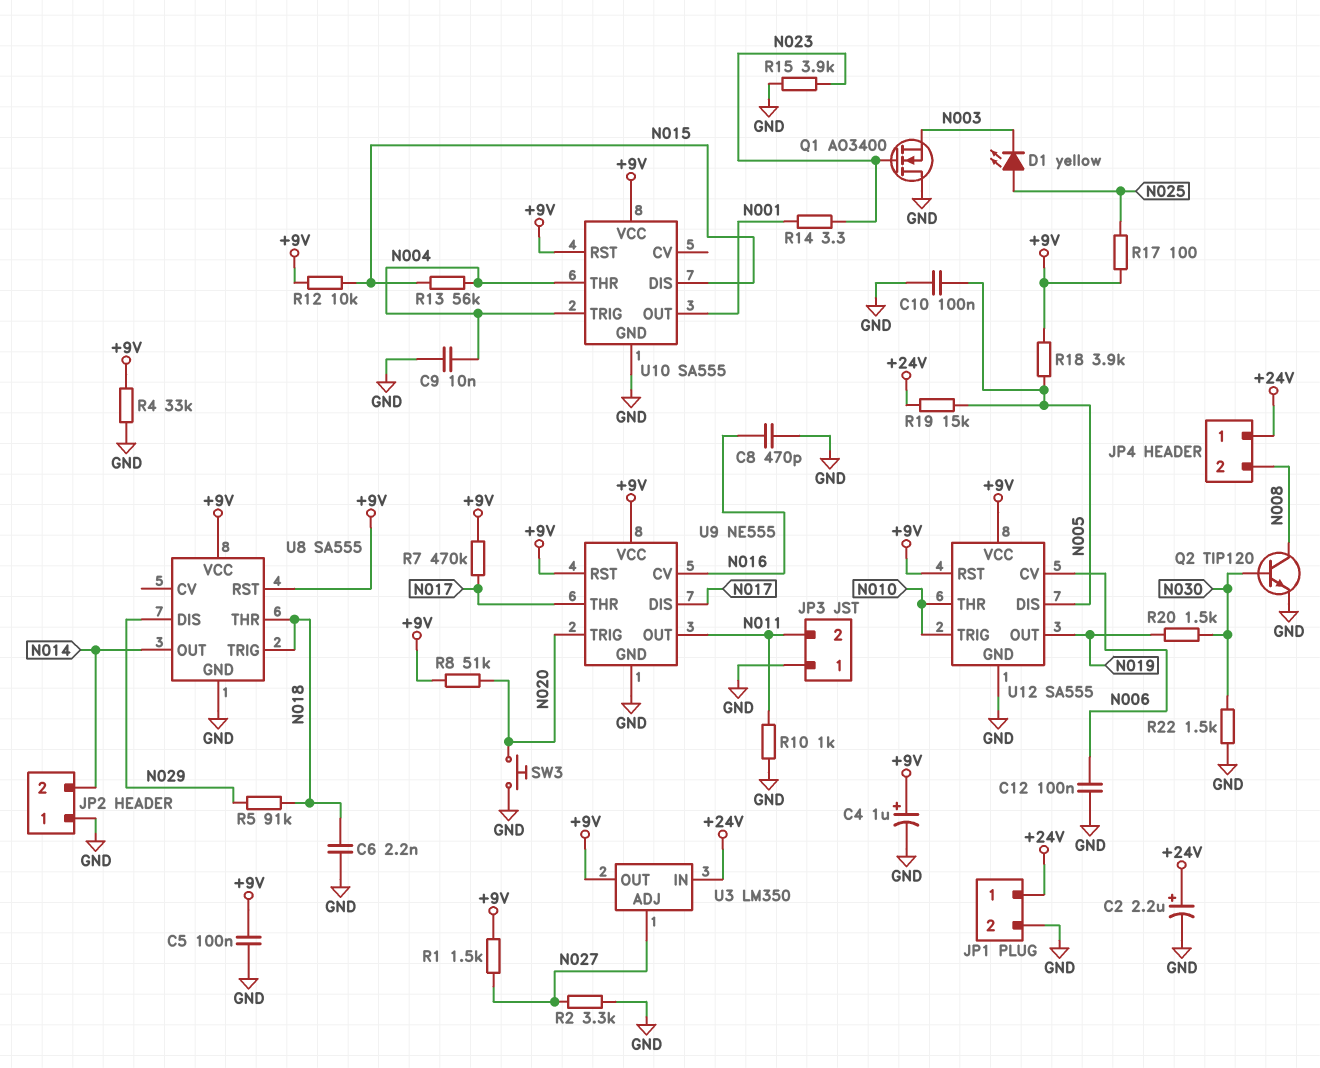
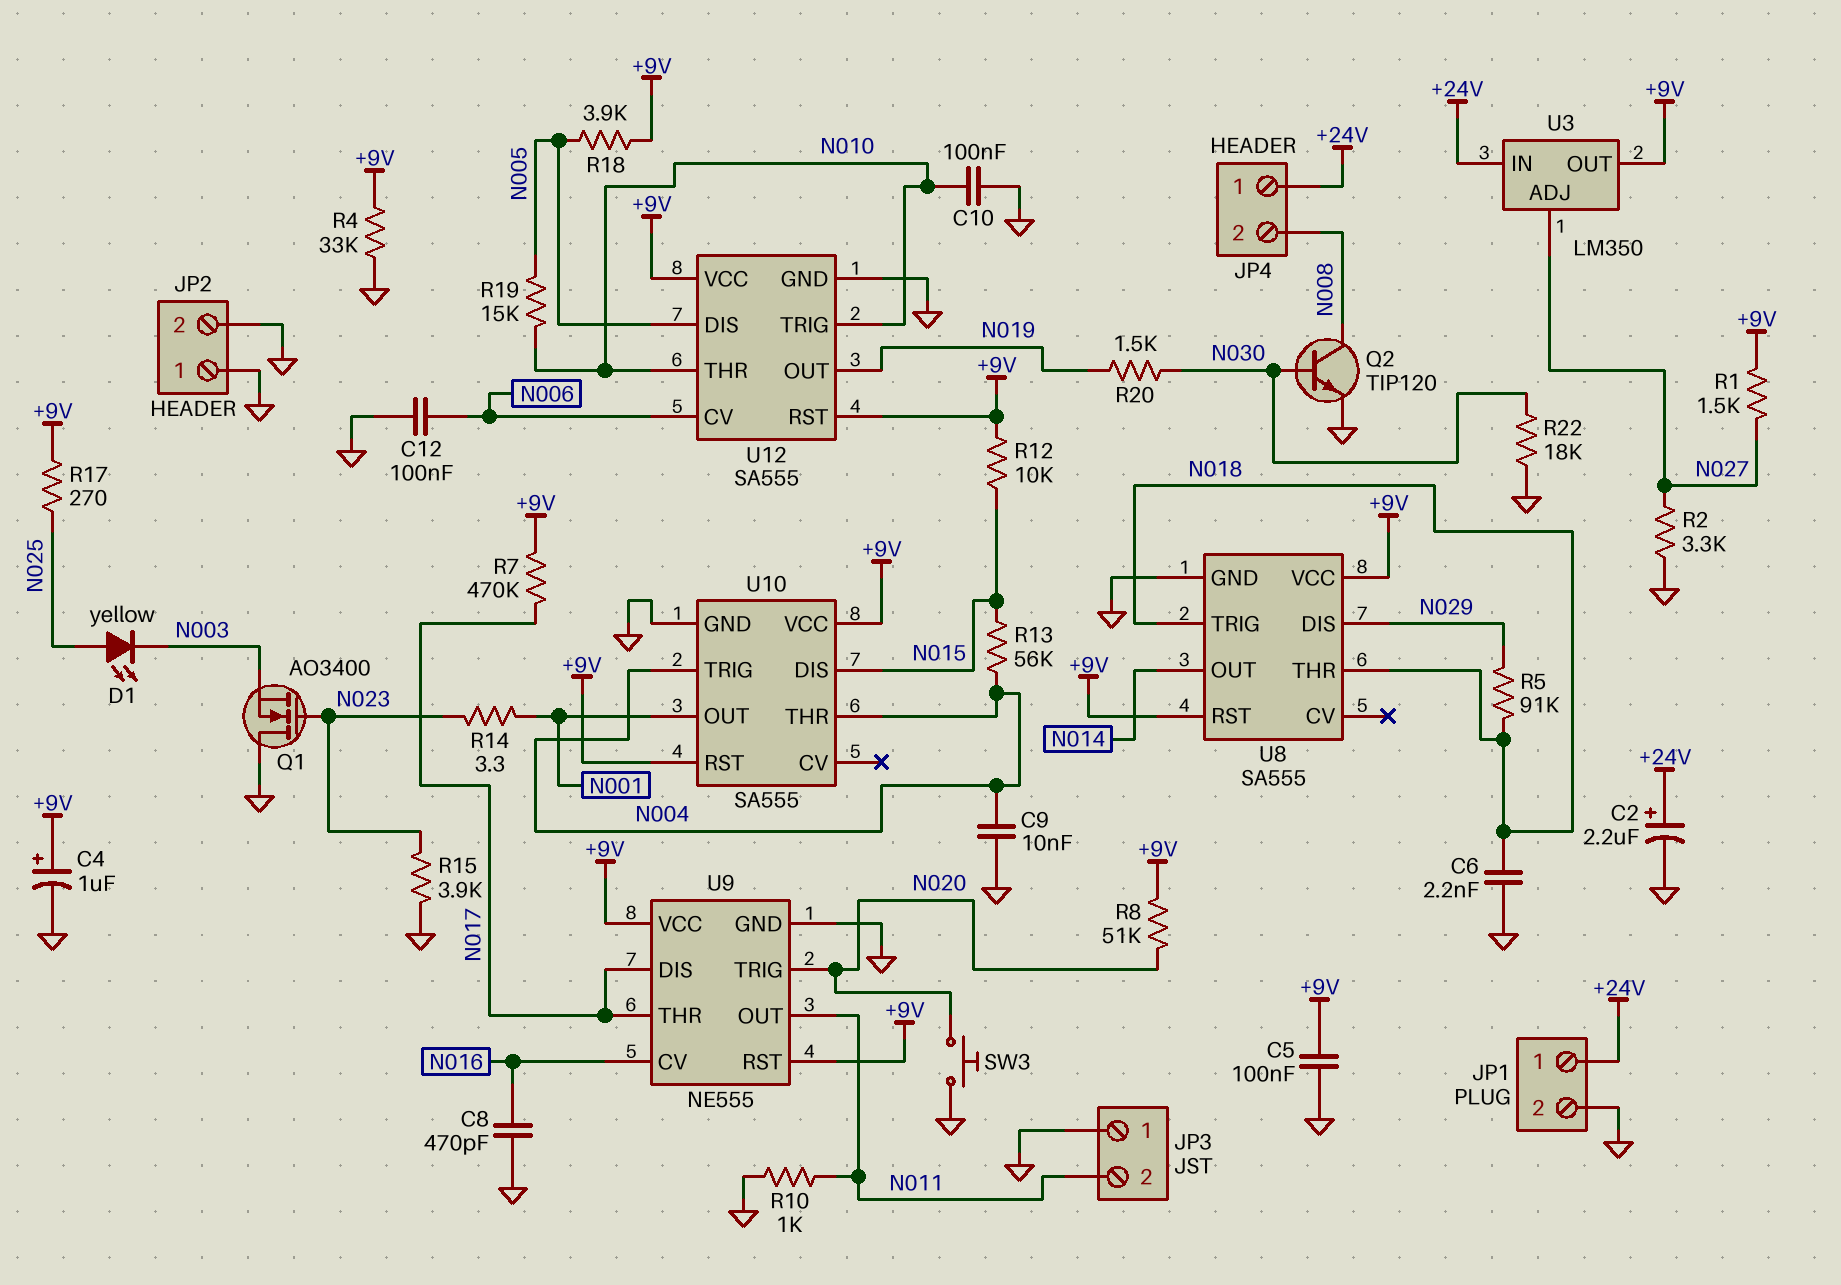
C10: 100nF (GND, N005) -> 100nF (GND, N010)
JP2 pin 2: N014 -> GND
R17: 100 (+9V, N025) -> 270 (+9V, N025)
R19: 15k (+24V, N005) -> 15k (N005, N010)
R22: 1.5k (GND, N030) -> 18k (GND, N030)

